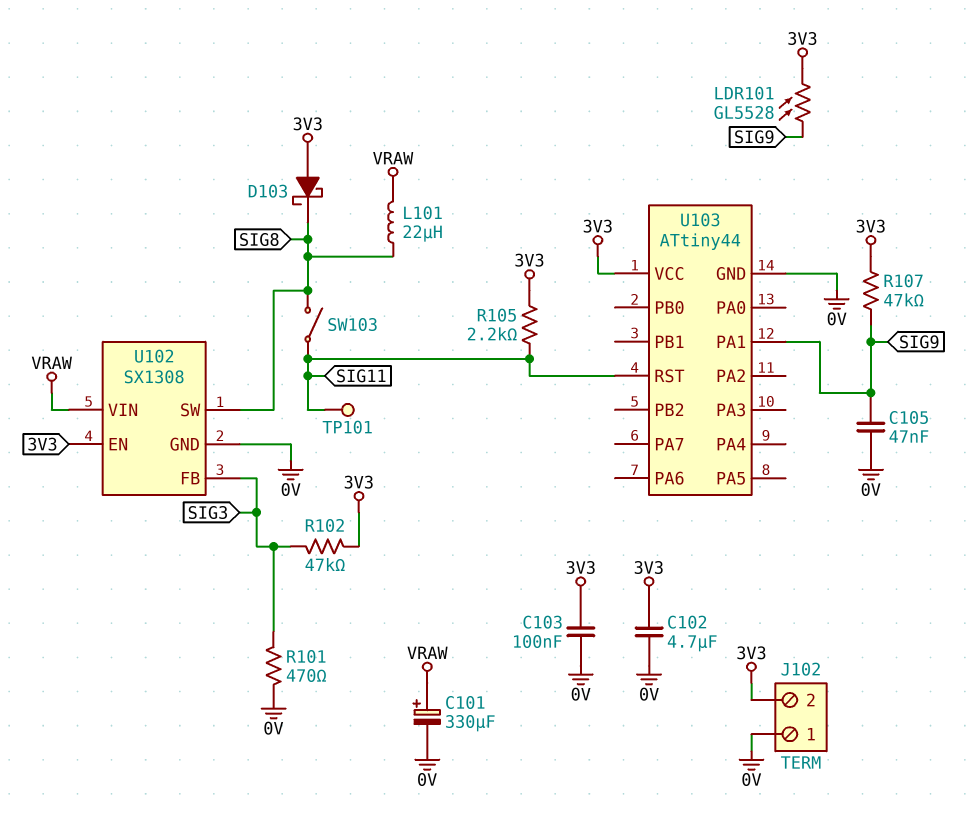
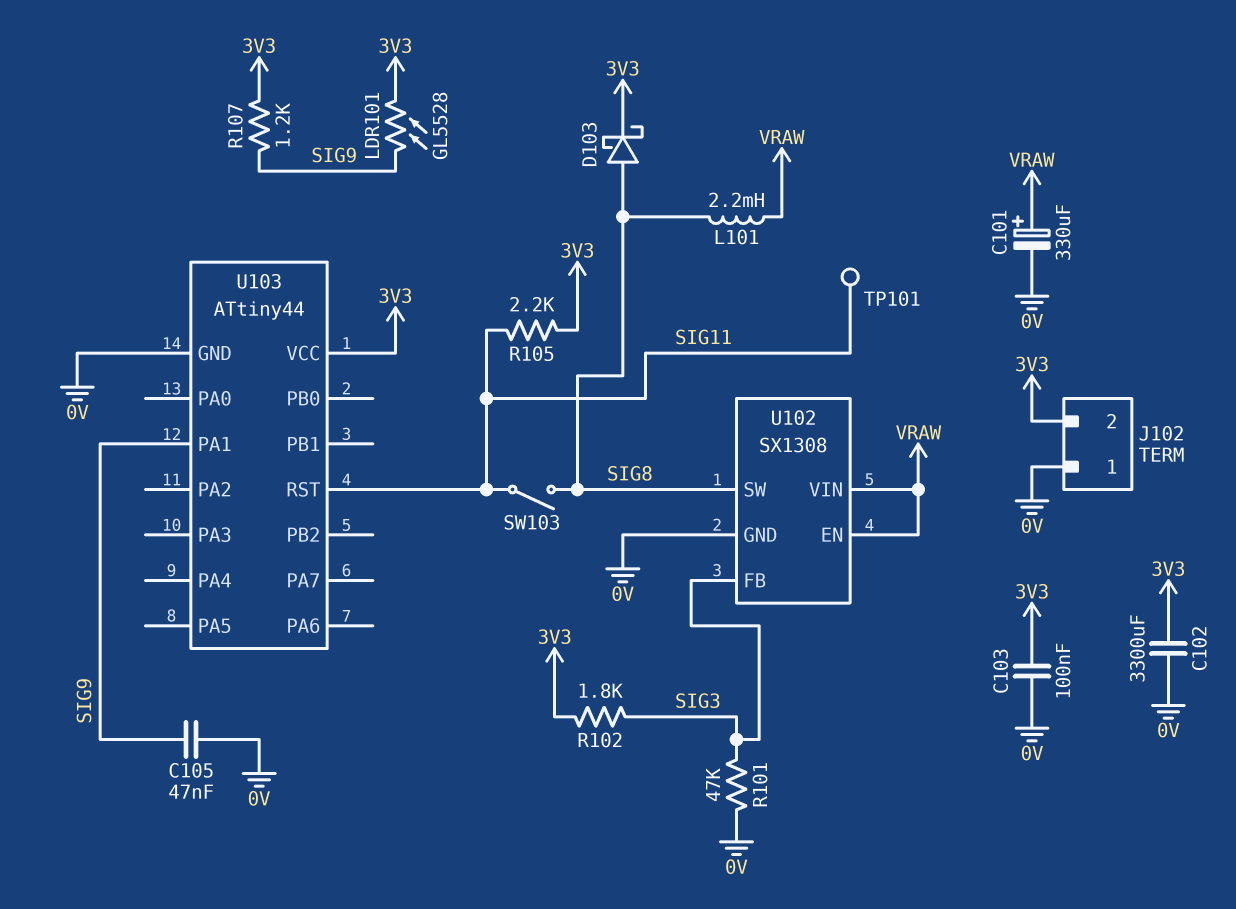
C102: 4.7uF (0V, 3V3) -> 3300uF (0V, 3V3)
D103: schottky (A 3V3, K SIG8) -> schottky (A SIG8, K 3V3)
L101: 22uH (SIG8, VRAW) -> 2.2mH (SIG8, VRAW)
R101: 470 (0V, SIG3) -> 47k (0V, SIG3)
R102: 47k (3V3, SIG3) -> 1.8k (3V3, SIG3)
R107: 47k (3V3, SIG9) -> 1.2k (3V3, SIG9)
U102 pin EN: 3V3 -> VRAW

